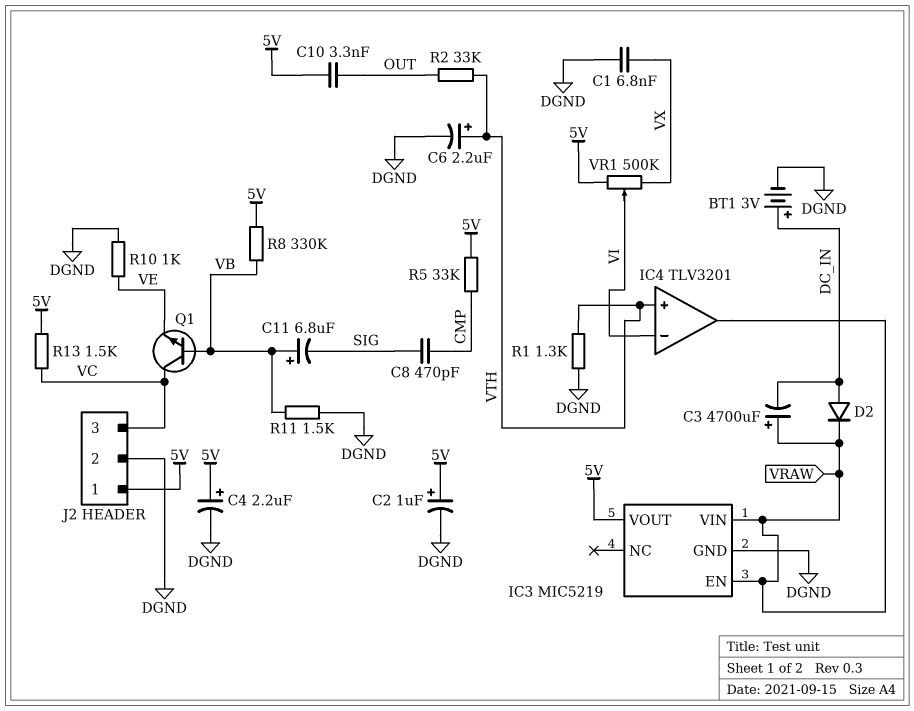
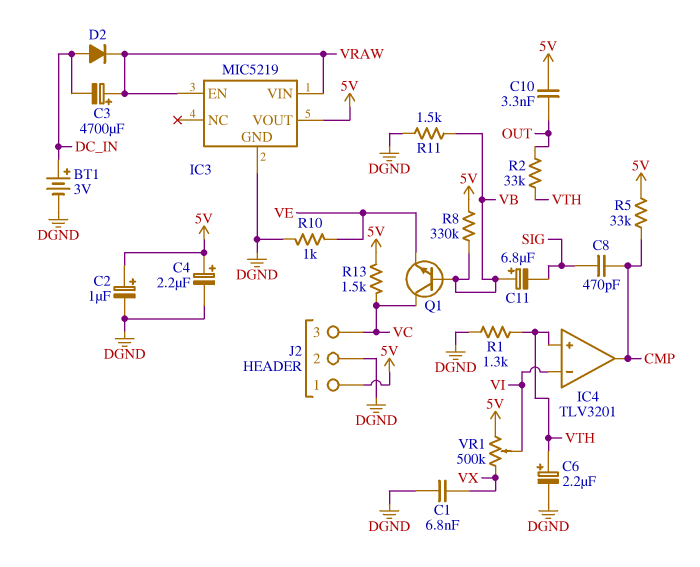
IC4 pin out: VRAW -> CMP

